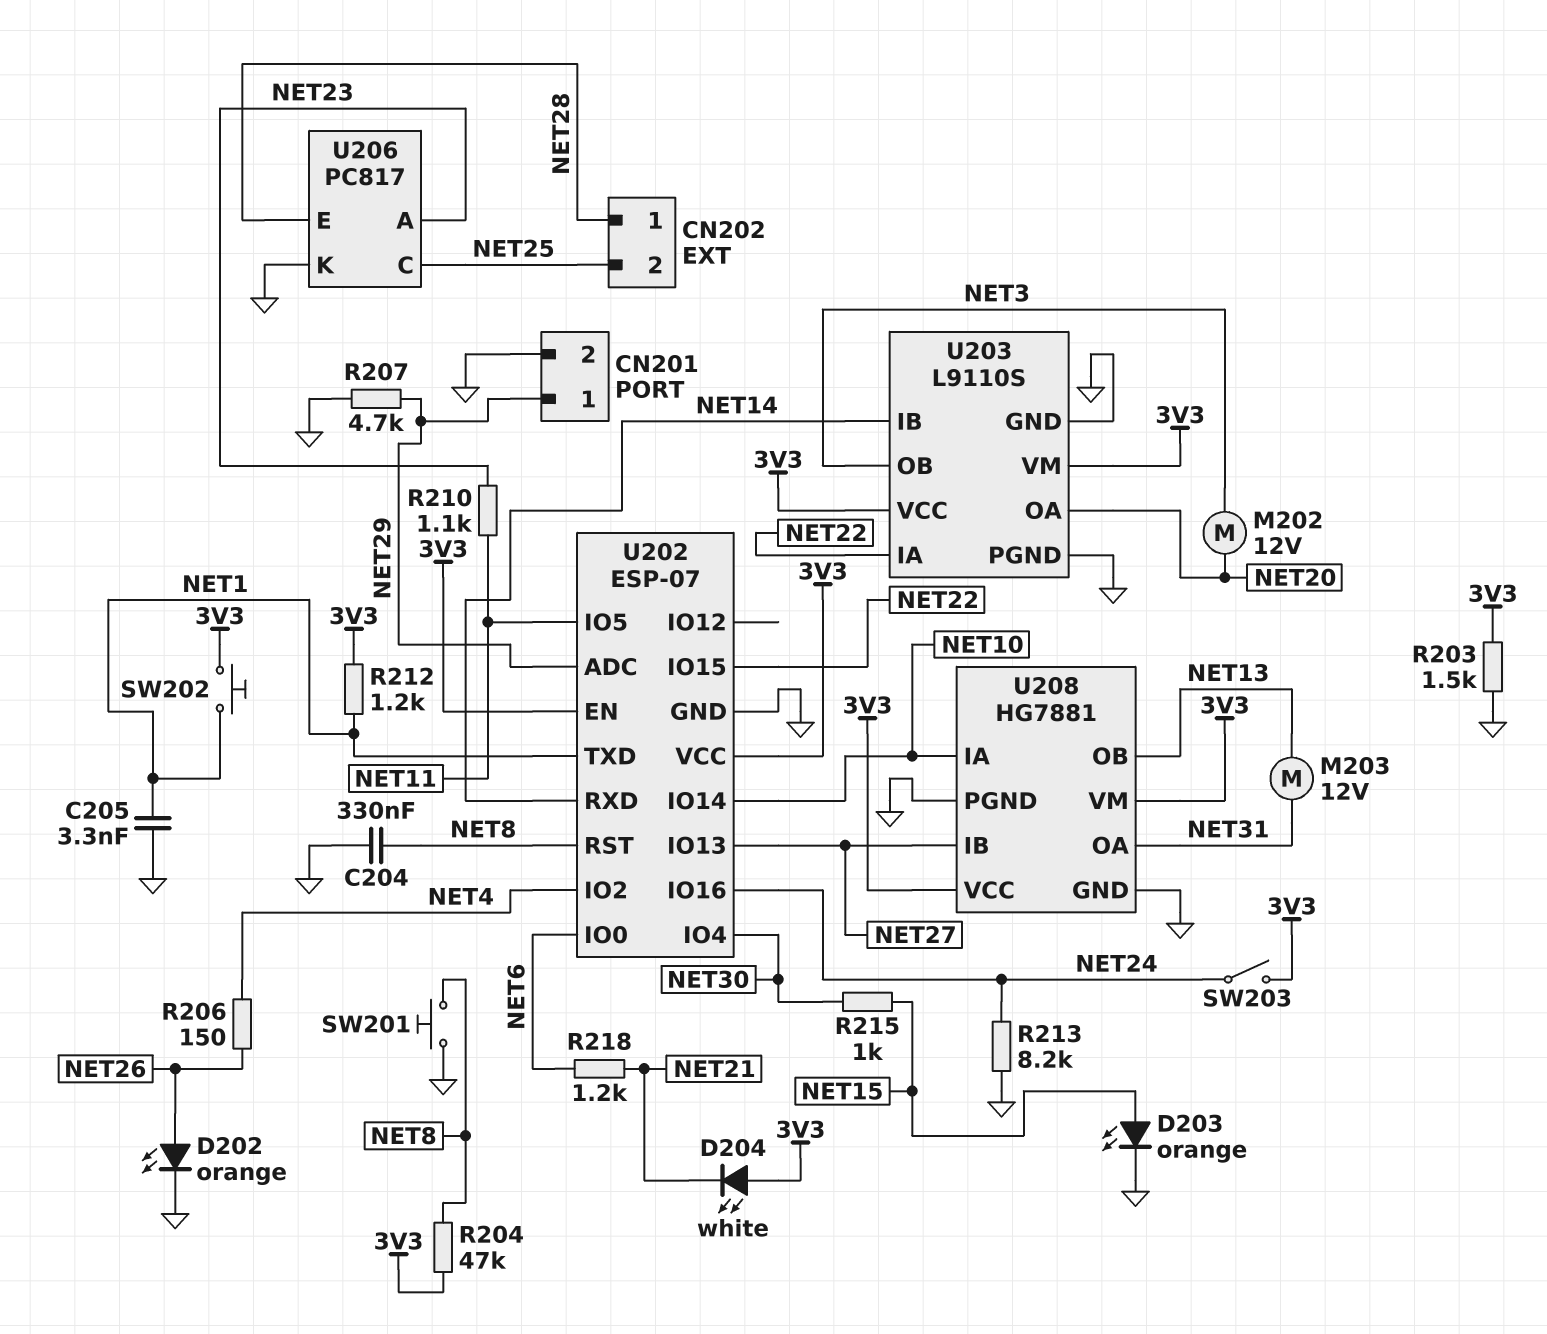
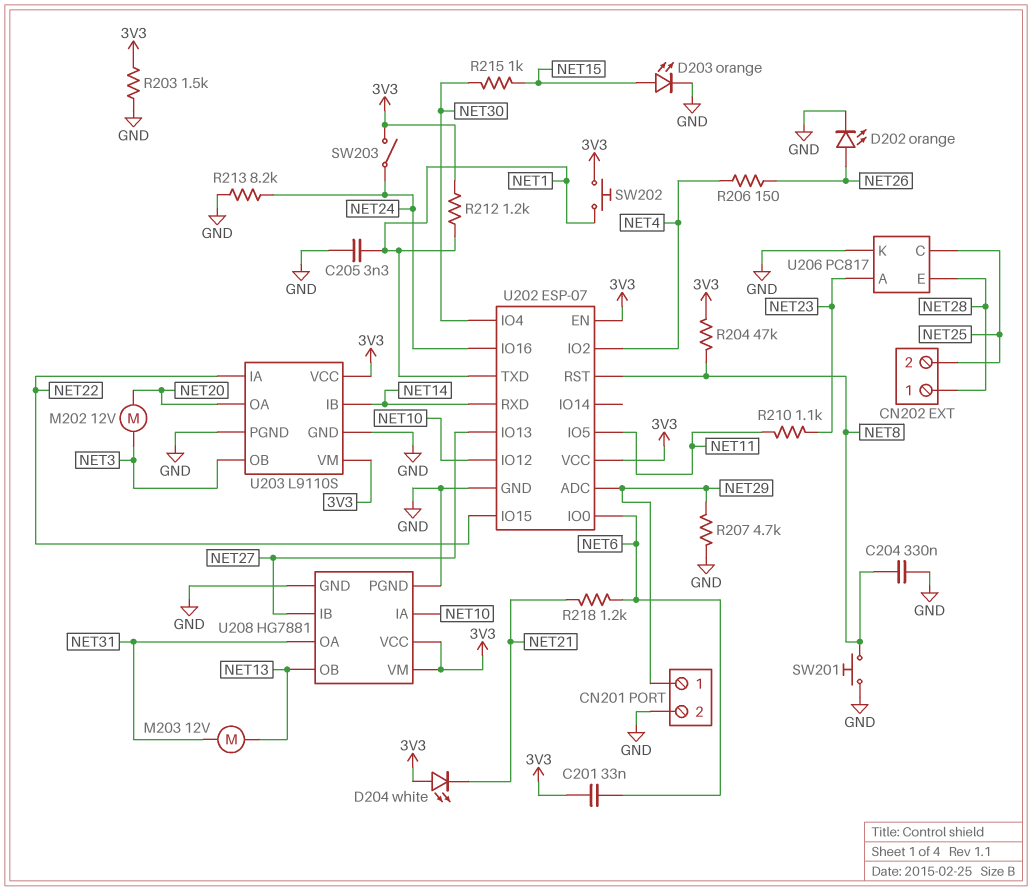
C201: none -> 33nF (3V3, NET6)
U202 pin IO12: none -> NET10
U202 pin IO14: NET10 -> none

